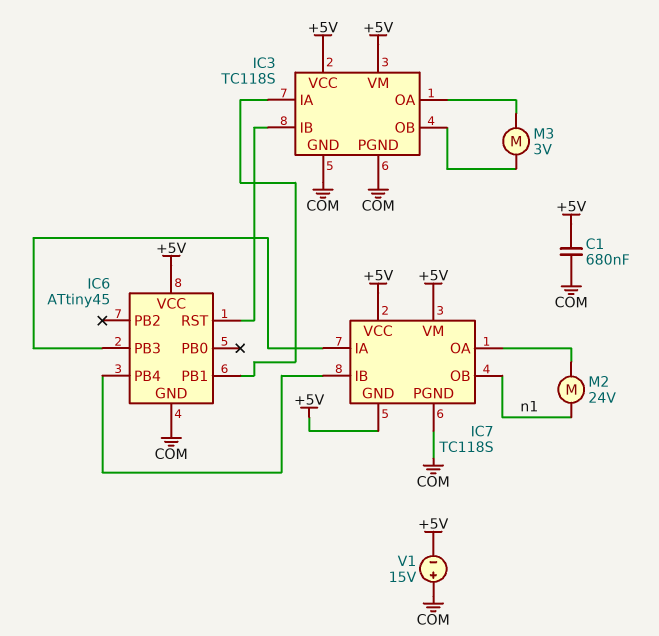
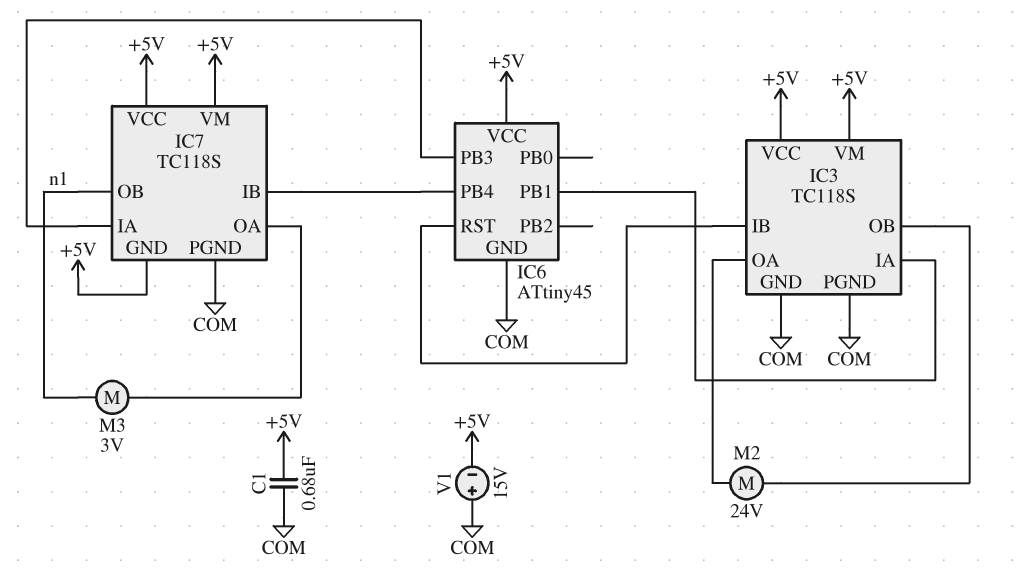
M2: motor 24V (IC7/OA, n1) -> motor 24V (IC3/OA, IC3/OB)
M3: motor 3V (IC3/OA, IC3/OB) -> motor 3V (IC7/OA, n1)

